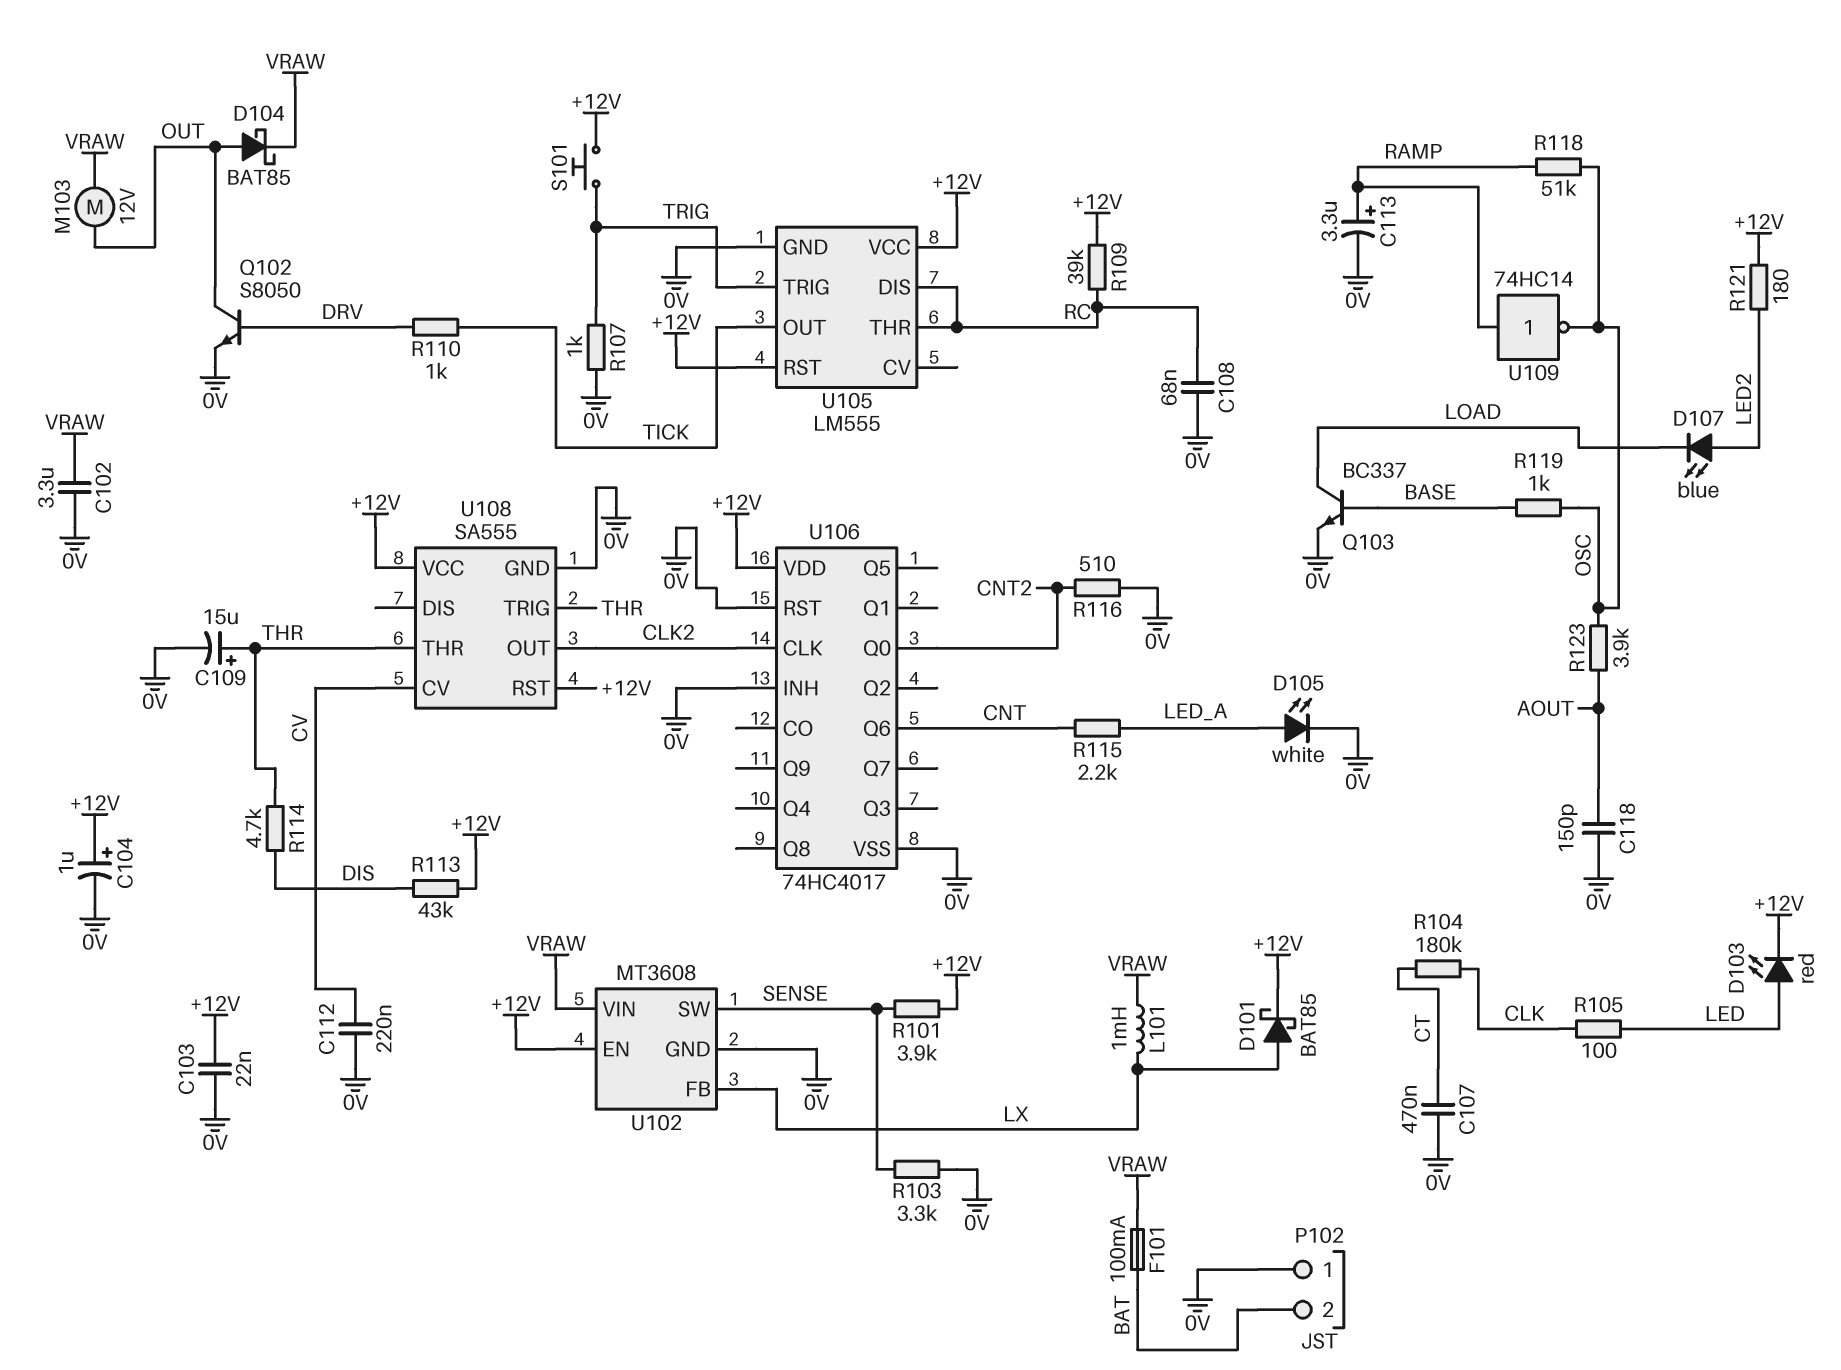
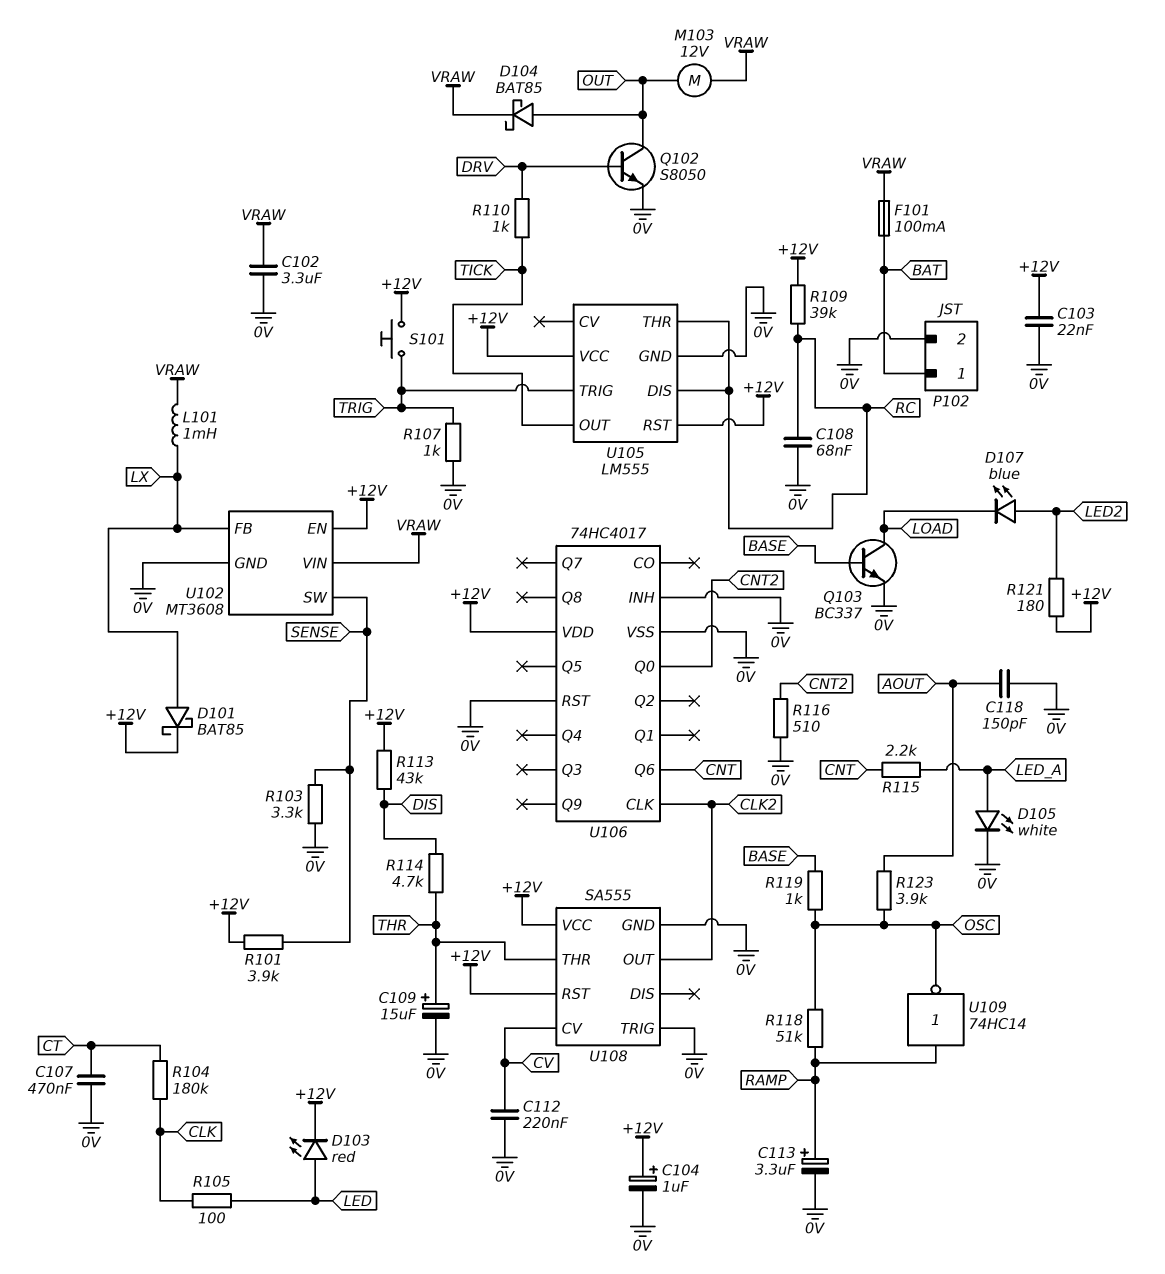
P102 pin 1: 0V -> BAT
P102 pin 2: BAT -> 0V
U108 pin TRIG: THR -> 0V

